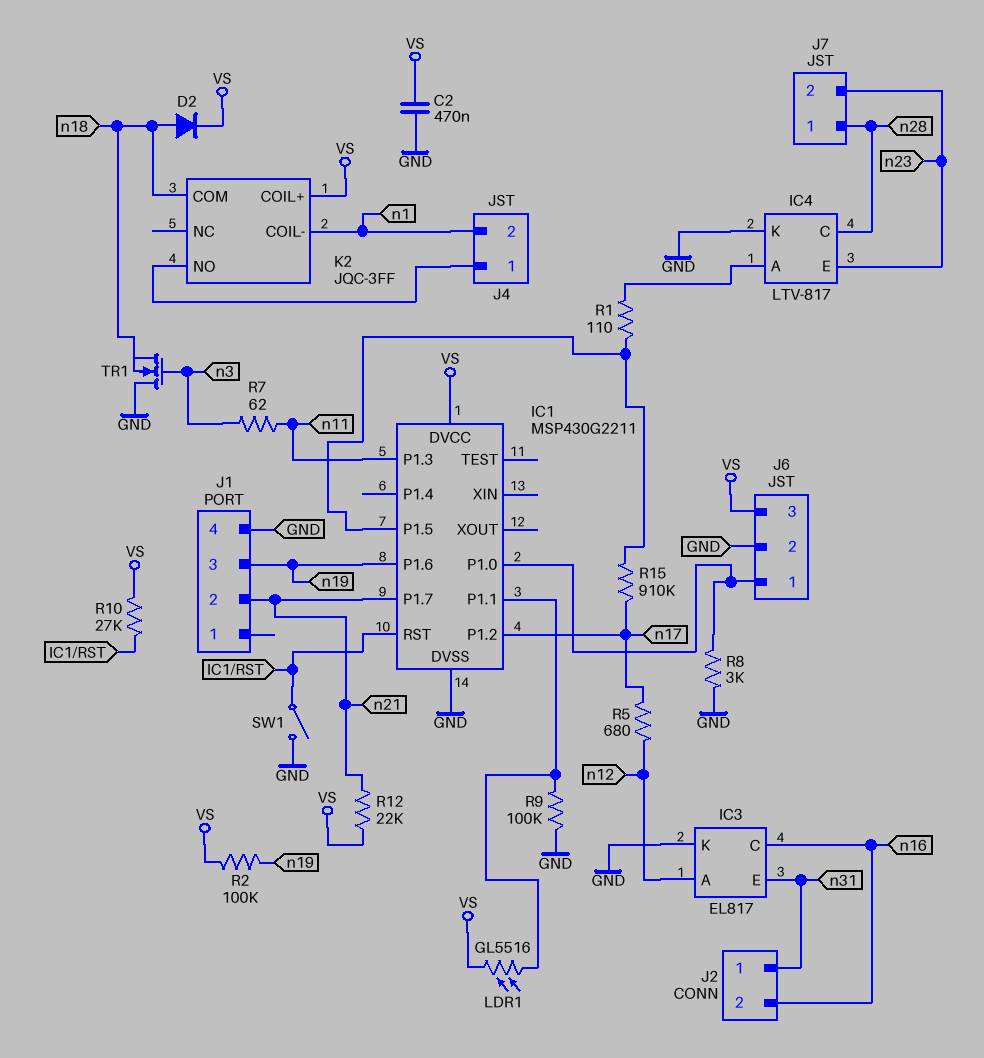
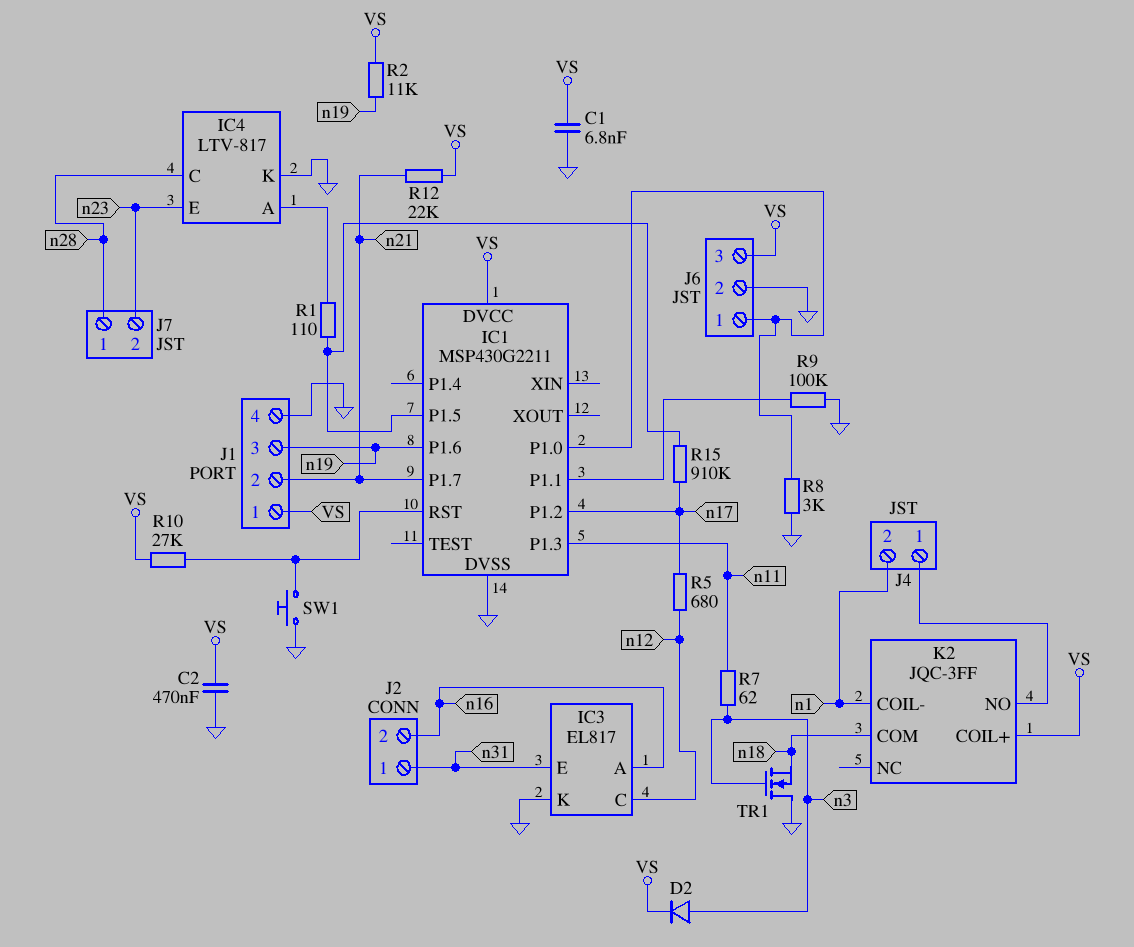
C1: none -> 6.8nF (GND, VS)
D2: diode (A n18, K VS) -> diode (A n3, K VS)
IC3 pin A: n12 -> n16
IC3 pin C: n16 -> n12
J1 pin 1: none -> VS
LDR1: GL5516 (IC1/P1.1, VS) -> none
R2: 100k (VS, n19) -> 11k (VS, n19)
SW1: switch (GND, IC1/RST) -> button (GND, IC1/RST)

